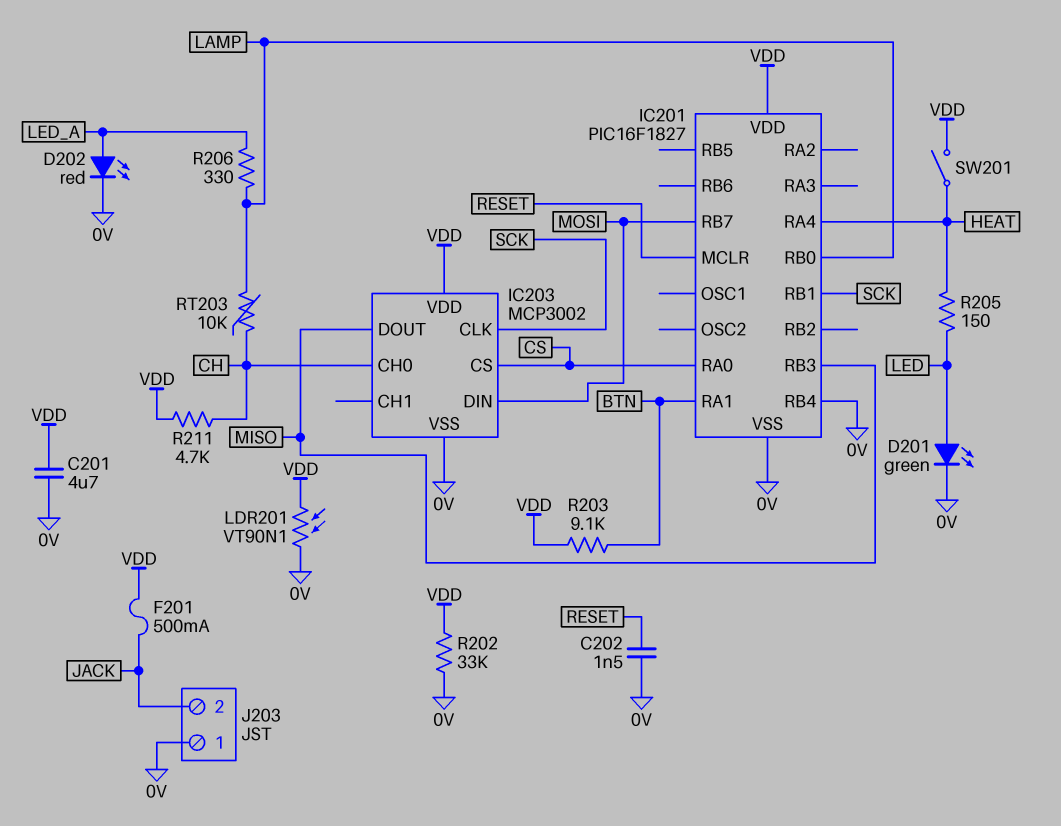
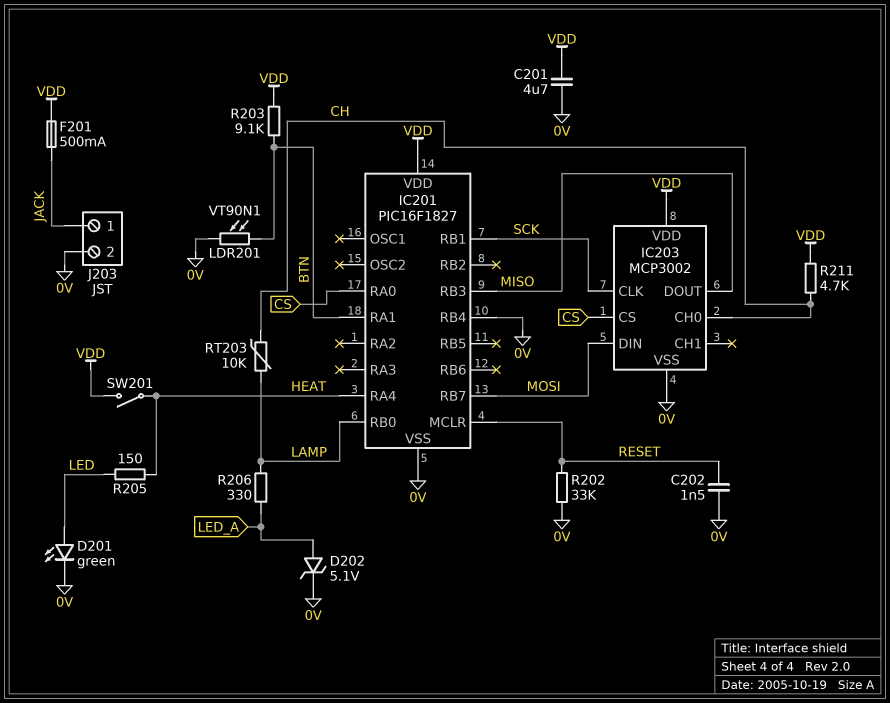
D202: LED red (A LED_A, K 0V) -> zener 5.1V (A LED_A, K 0V)
J203 pin 1: 0V -> JACK
J203 pin 2: JACK -> 0V
LDR201: VT90N1 (0V, VDD) -> VT90N1 (0V, BTN)
R202: 33k (0V, VDD) -> 33k (0V, RESET)

